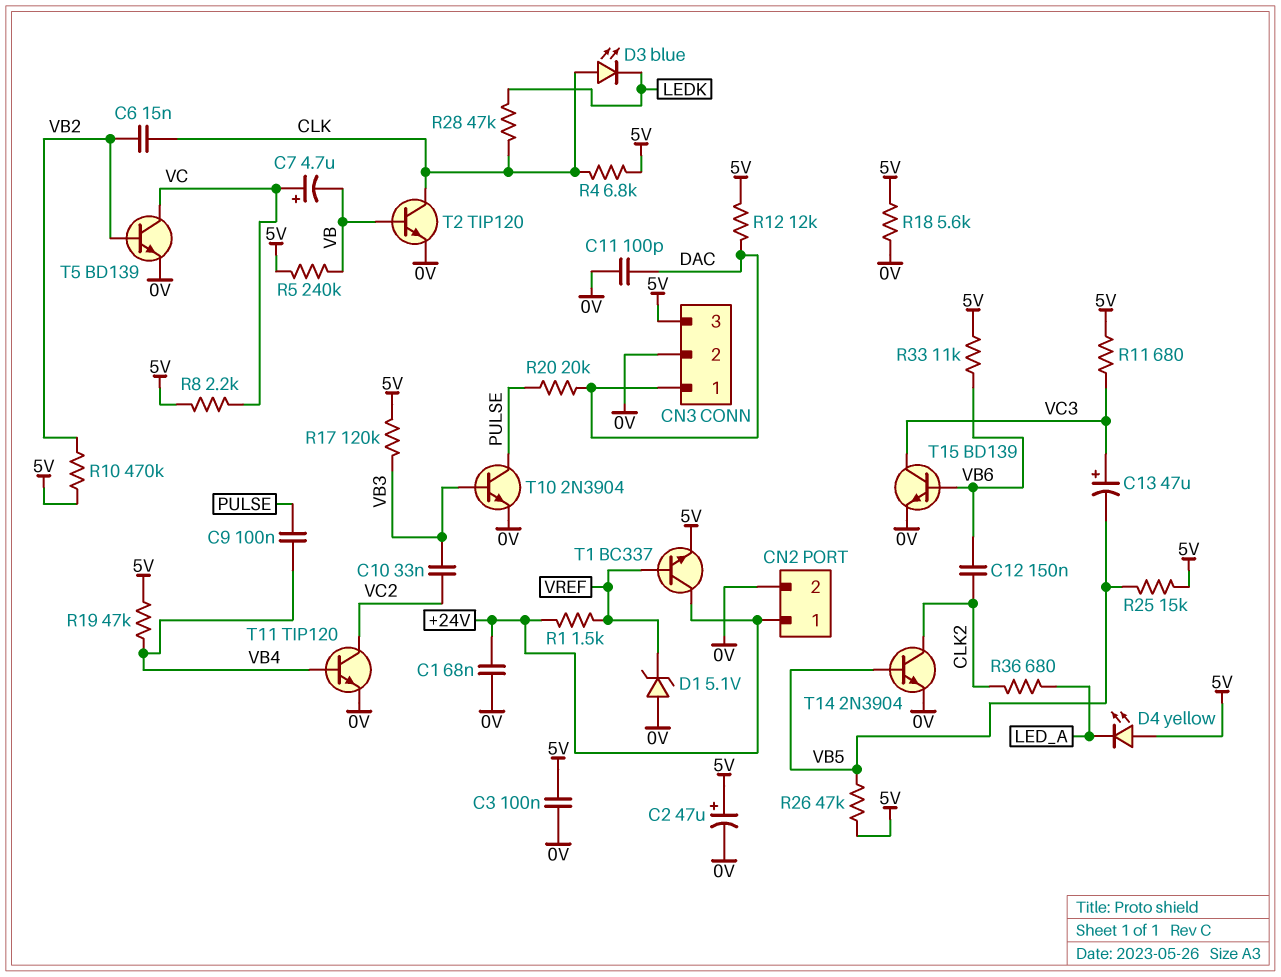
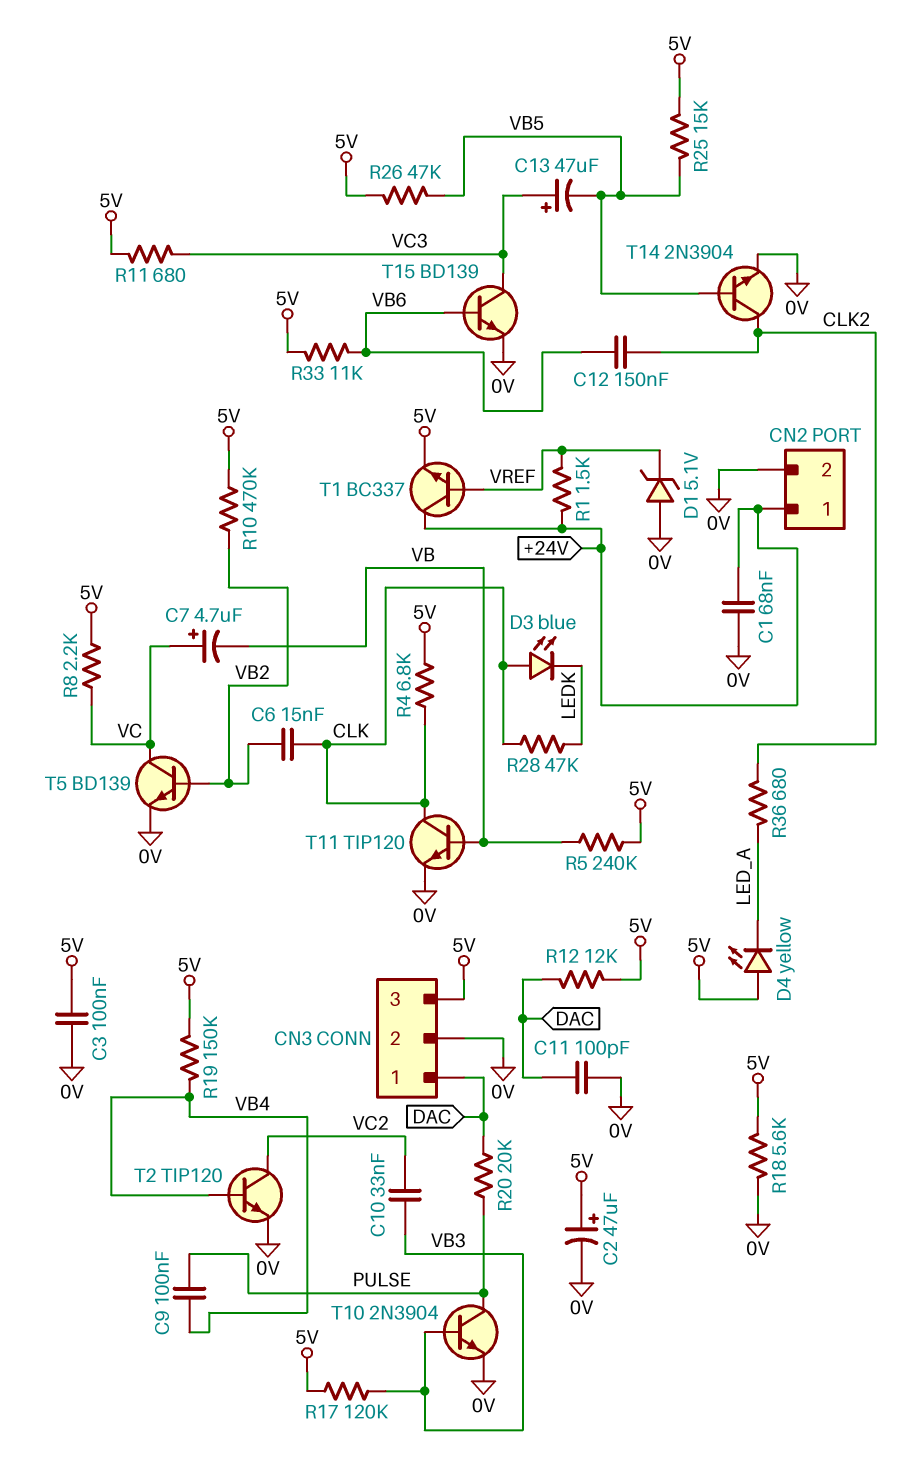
R19: 47k (5V, VB4) -> 150k (5V, VB4)
T2: NPN TIP120 (B VB, C CLK, E 0V) -> NPN TIP120 (B VB4, C VC2, E 0V)
T11: NPN TIP120 (B VB4, C VC2, E 0V) -> NPN TIP120 (B VB, C CLK, E 0V)

